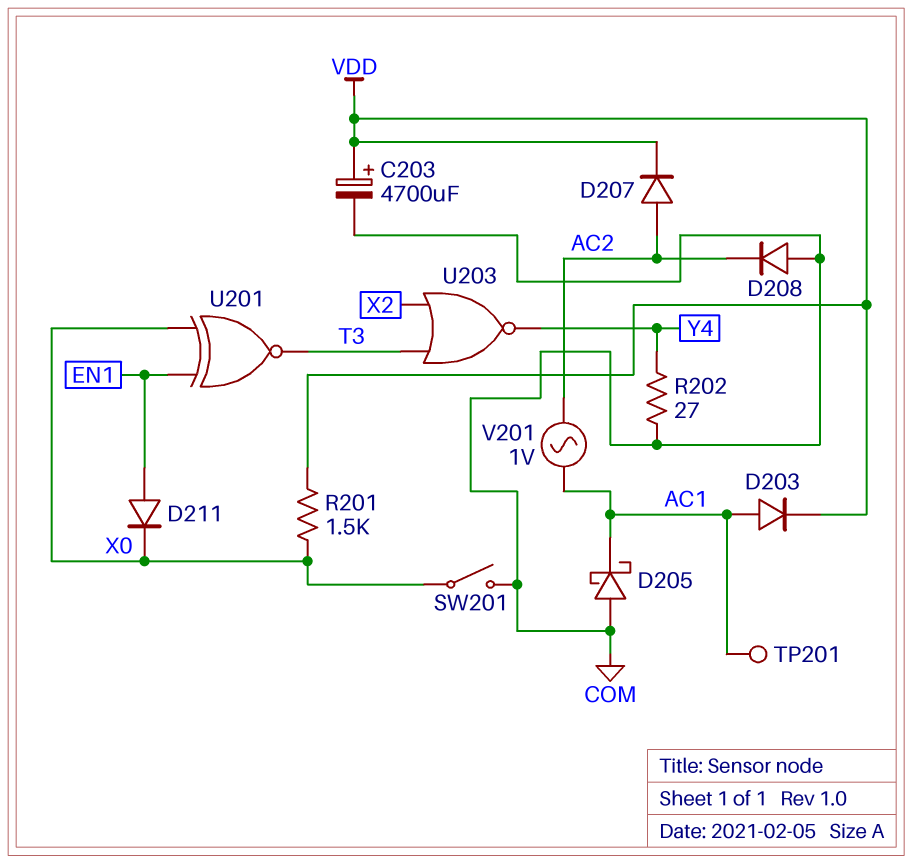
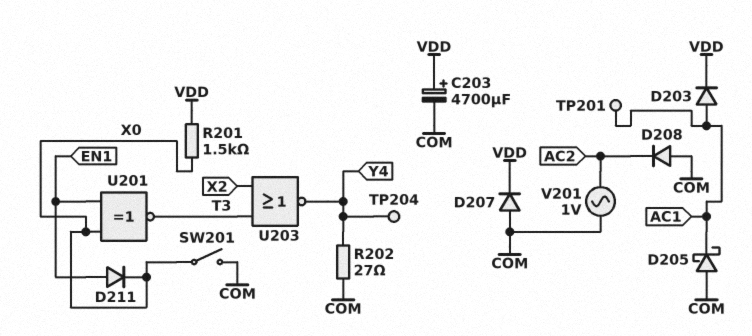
D207: diode (A AC2, K VDD) -> diode (A COM, K VDD)
TP204: none -> test point (Y4)
V201: AC 1V (AC1, AC2) -> AC 1V (AC2, COM)

